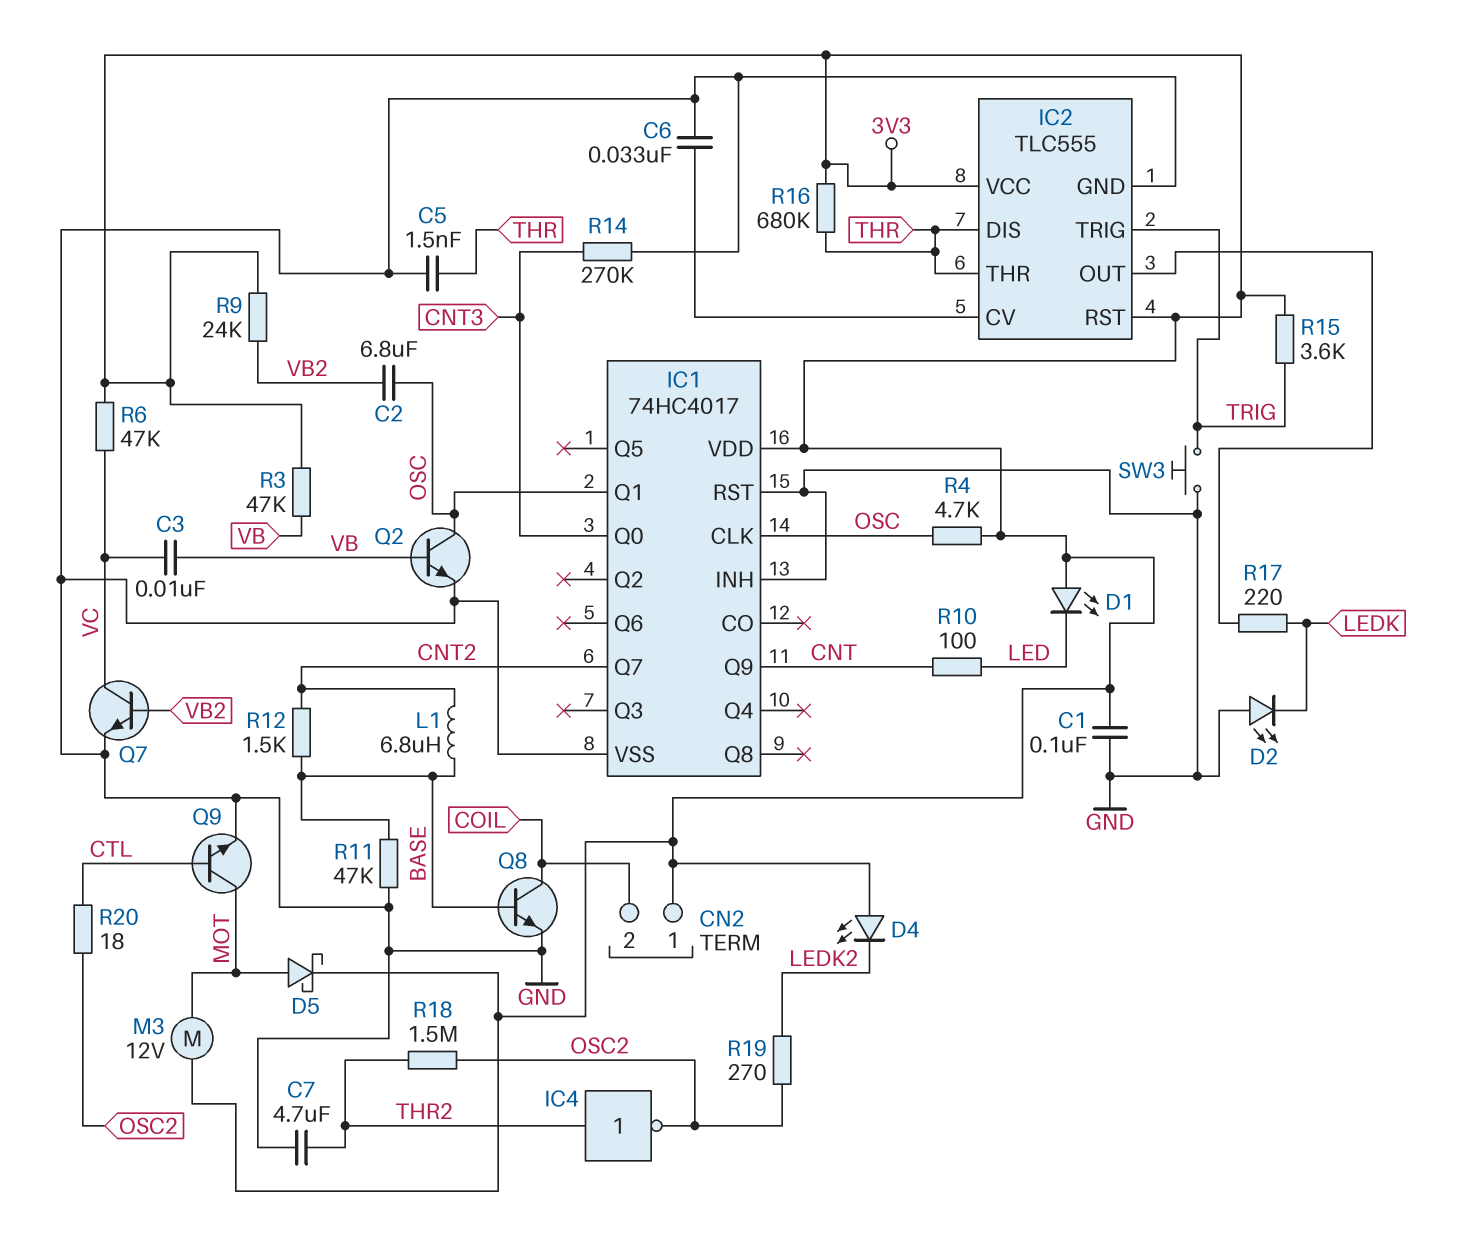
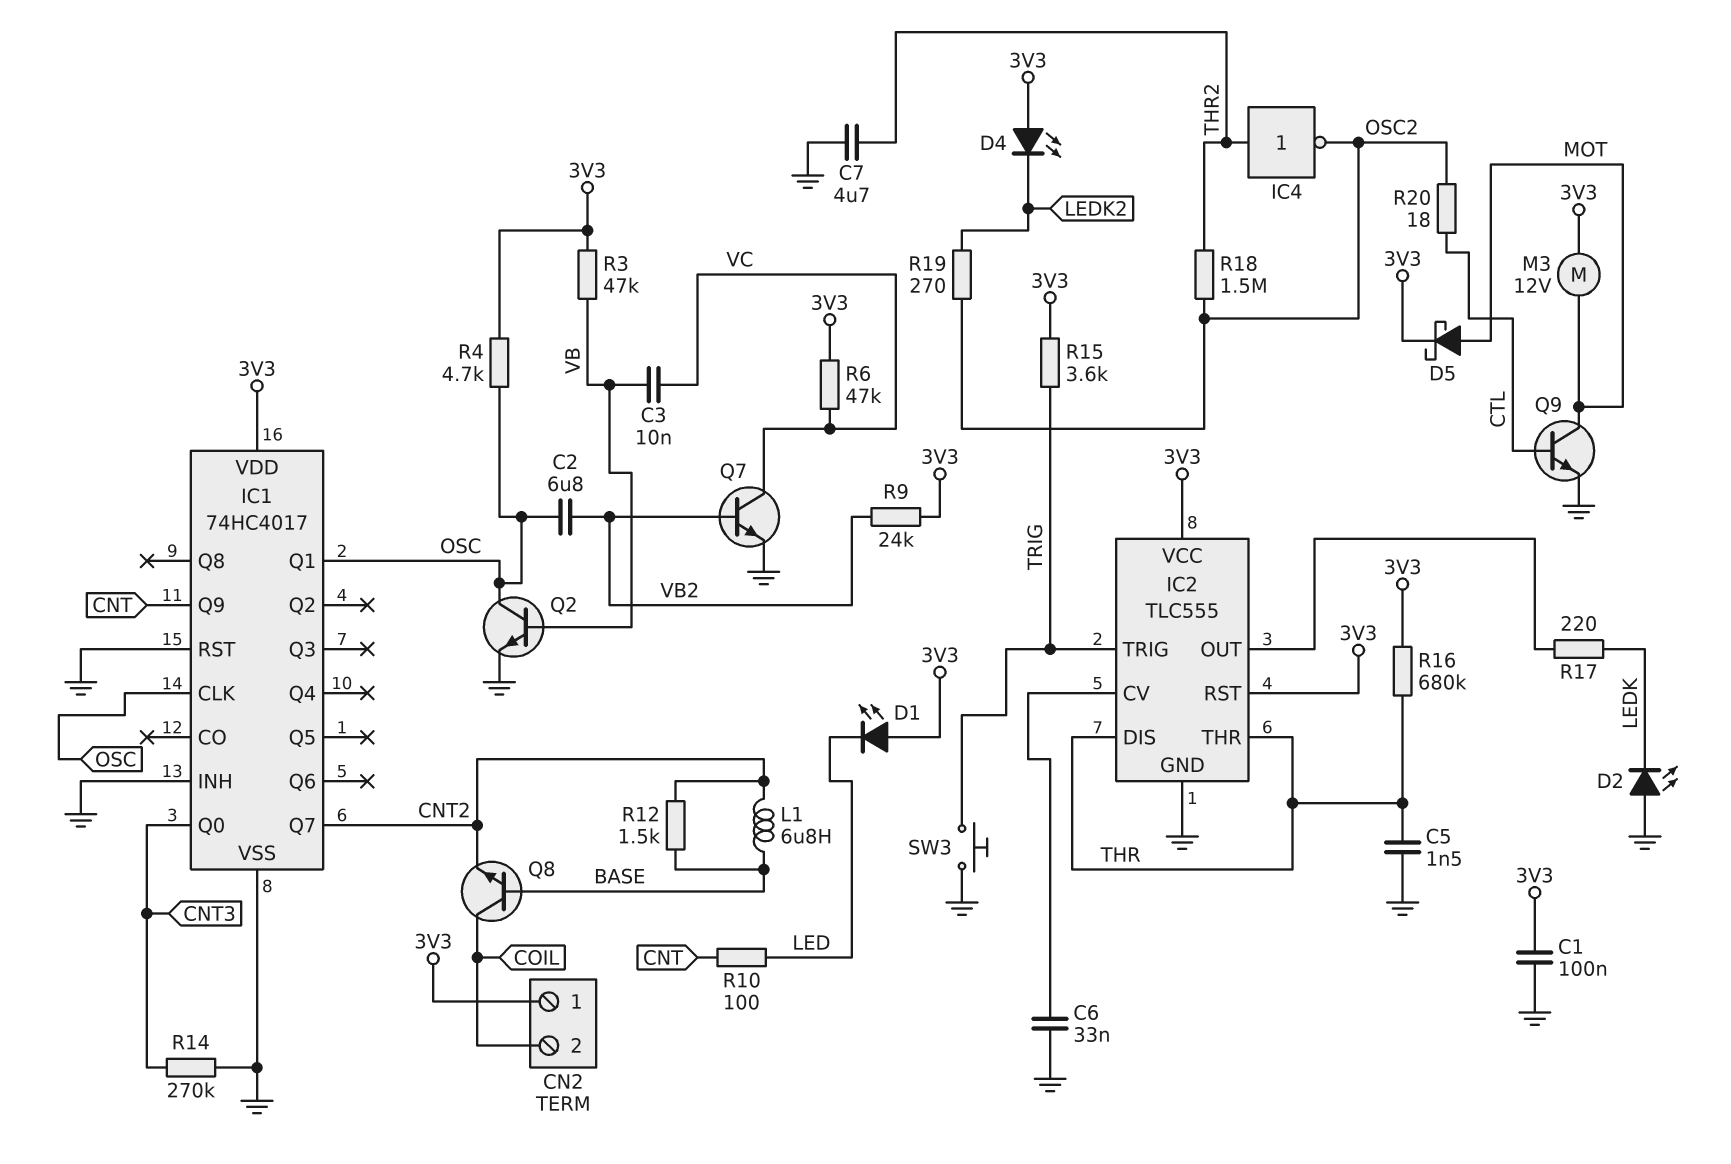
Q8: NPN (B BASE, C COIL, E GND) -> NPN (B BASE, C COIL, E CNT2)
R11: 47k (BASE, GND) -> none

